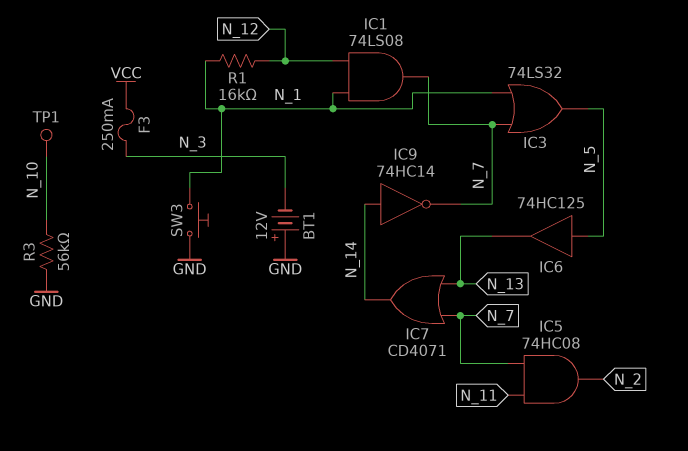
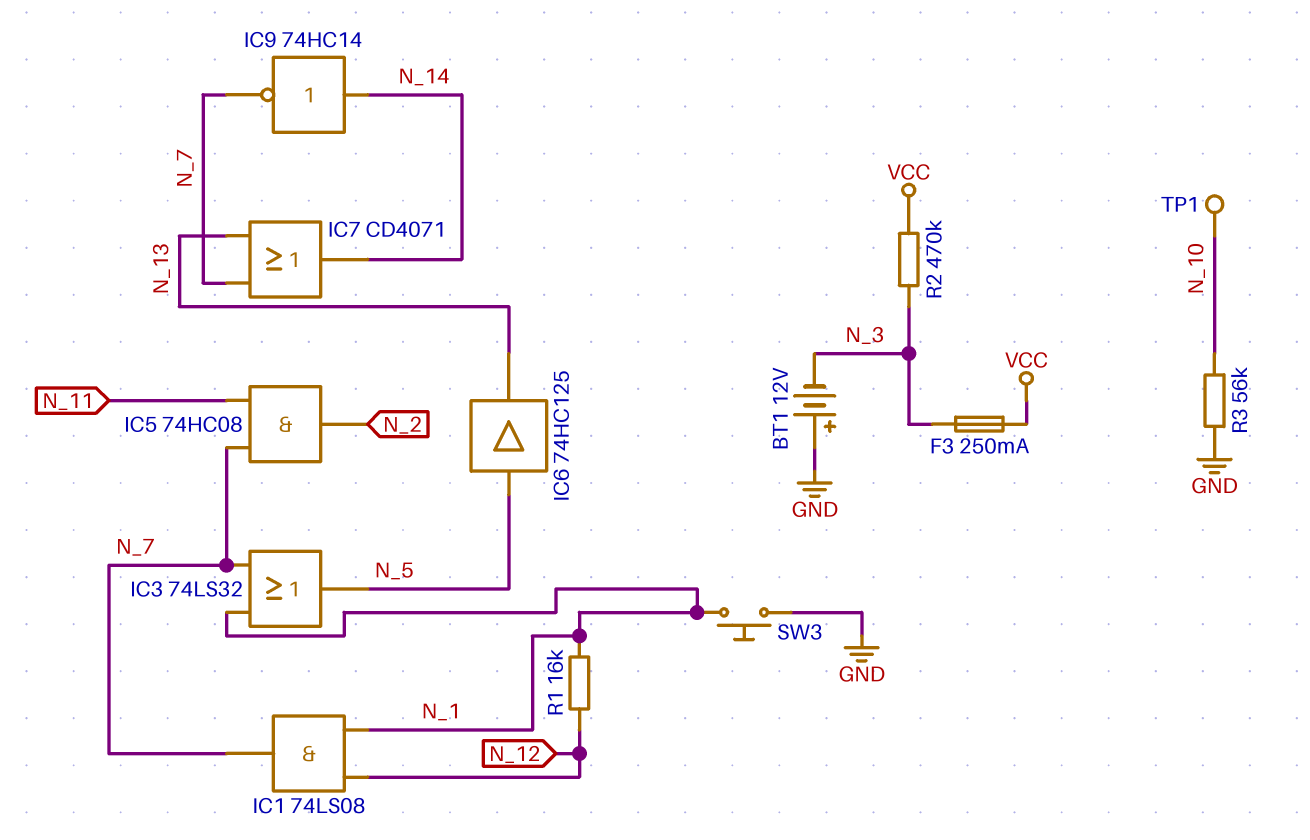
R2: none -> 470k (N_3, VCC)

